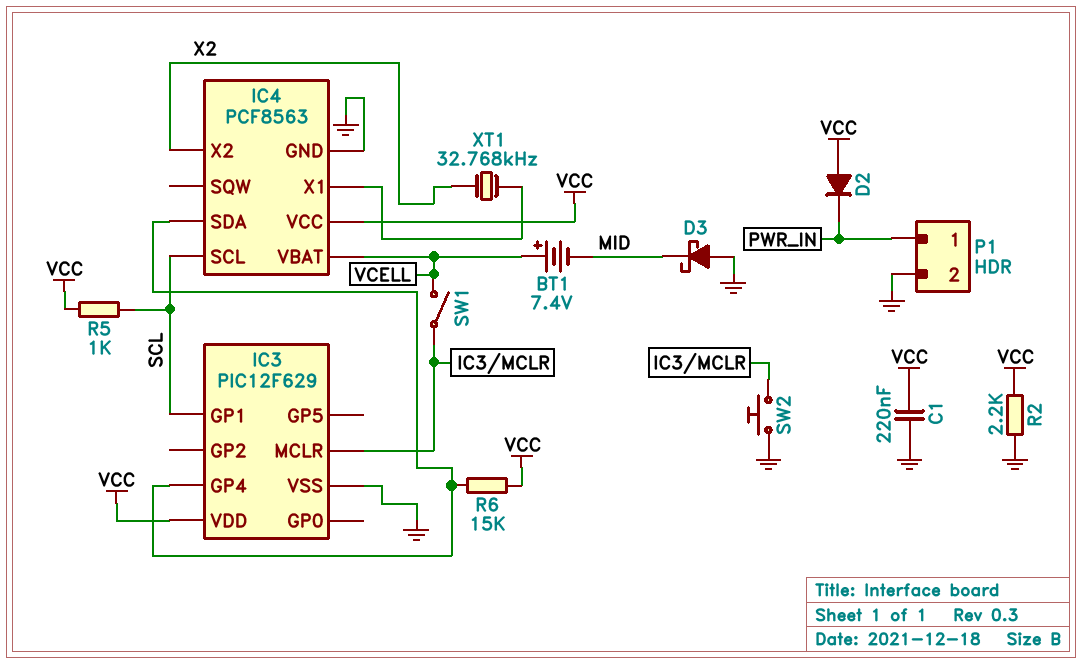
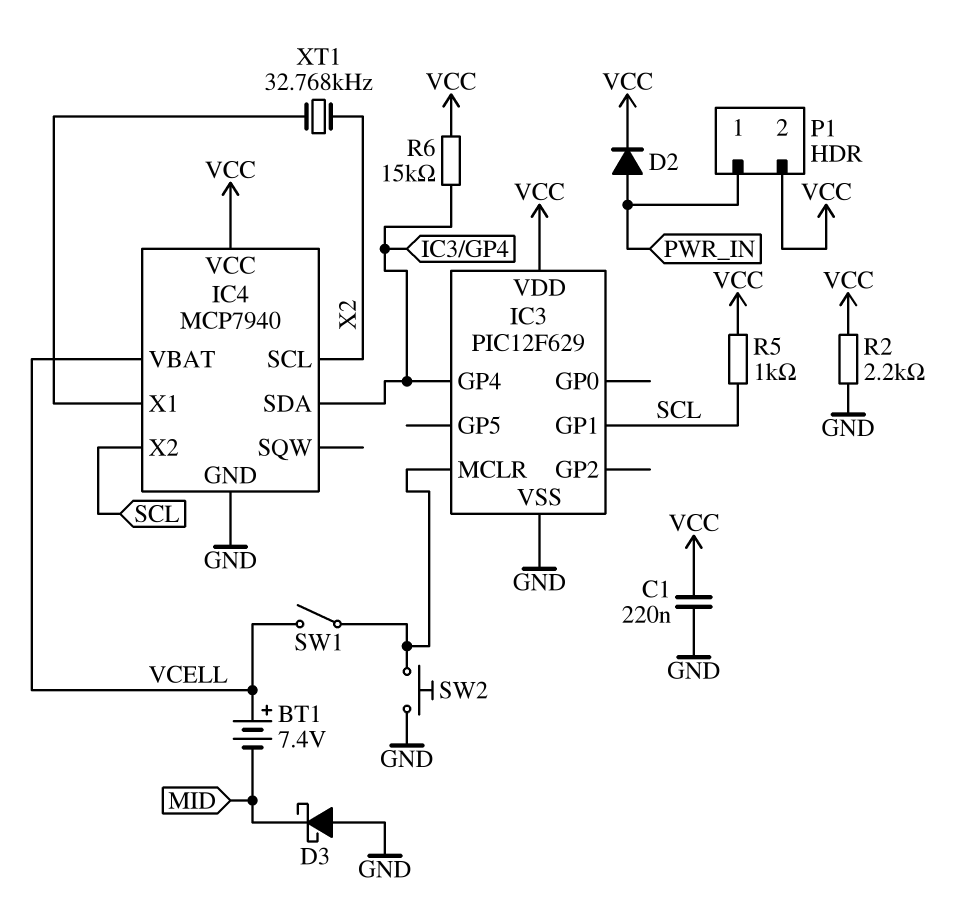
D2: diode (A VCC, K PWR_IN) -> diode (A PWR_IN, K VCC)
IC4: PCF8563 -> MCP7940
IC4 pin SCL: SCL -> X2
IC4 pin X2: X2 -> SCL
P1 pin 2: GND -> VCC

